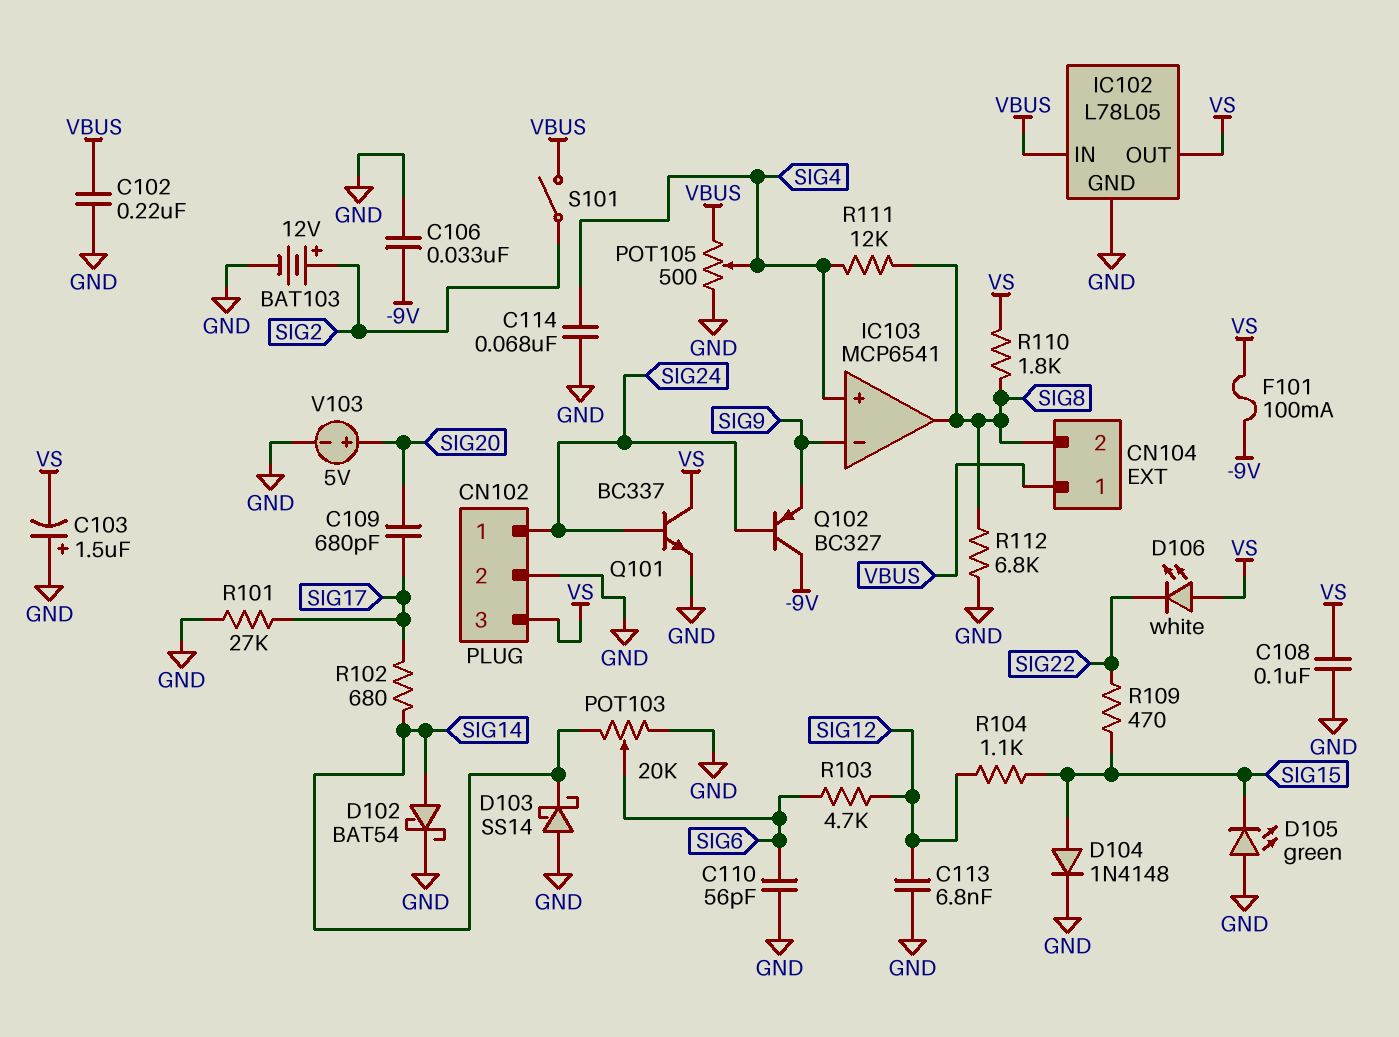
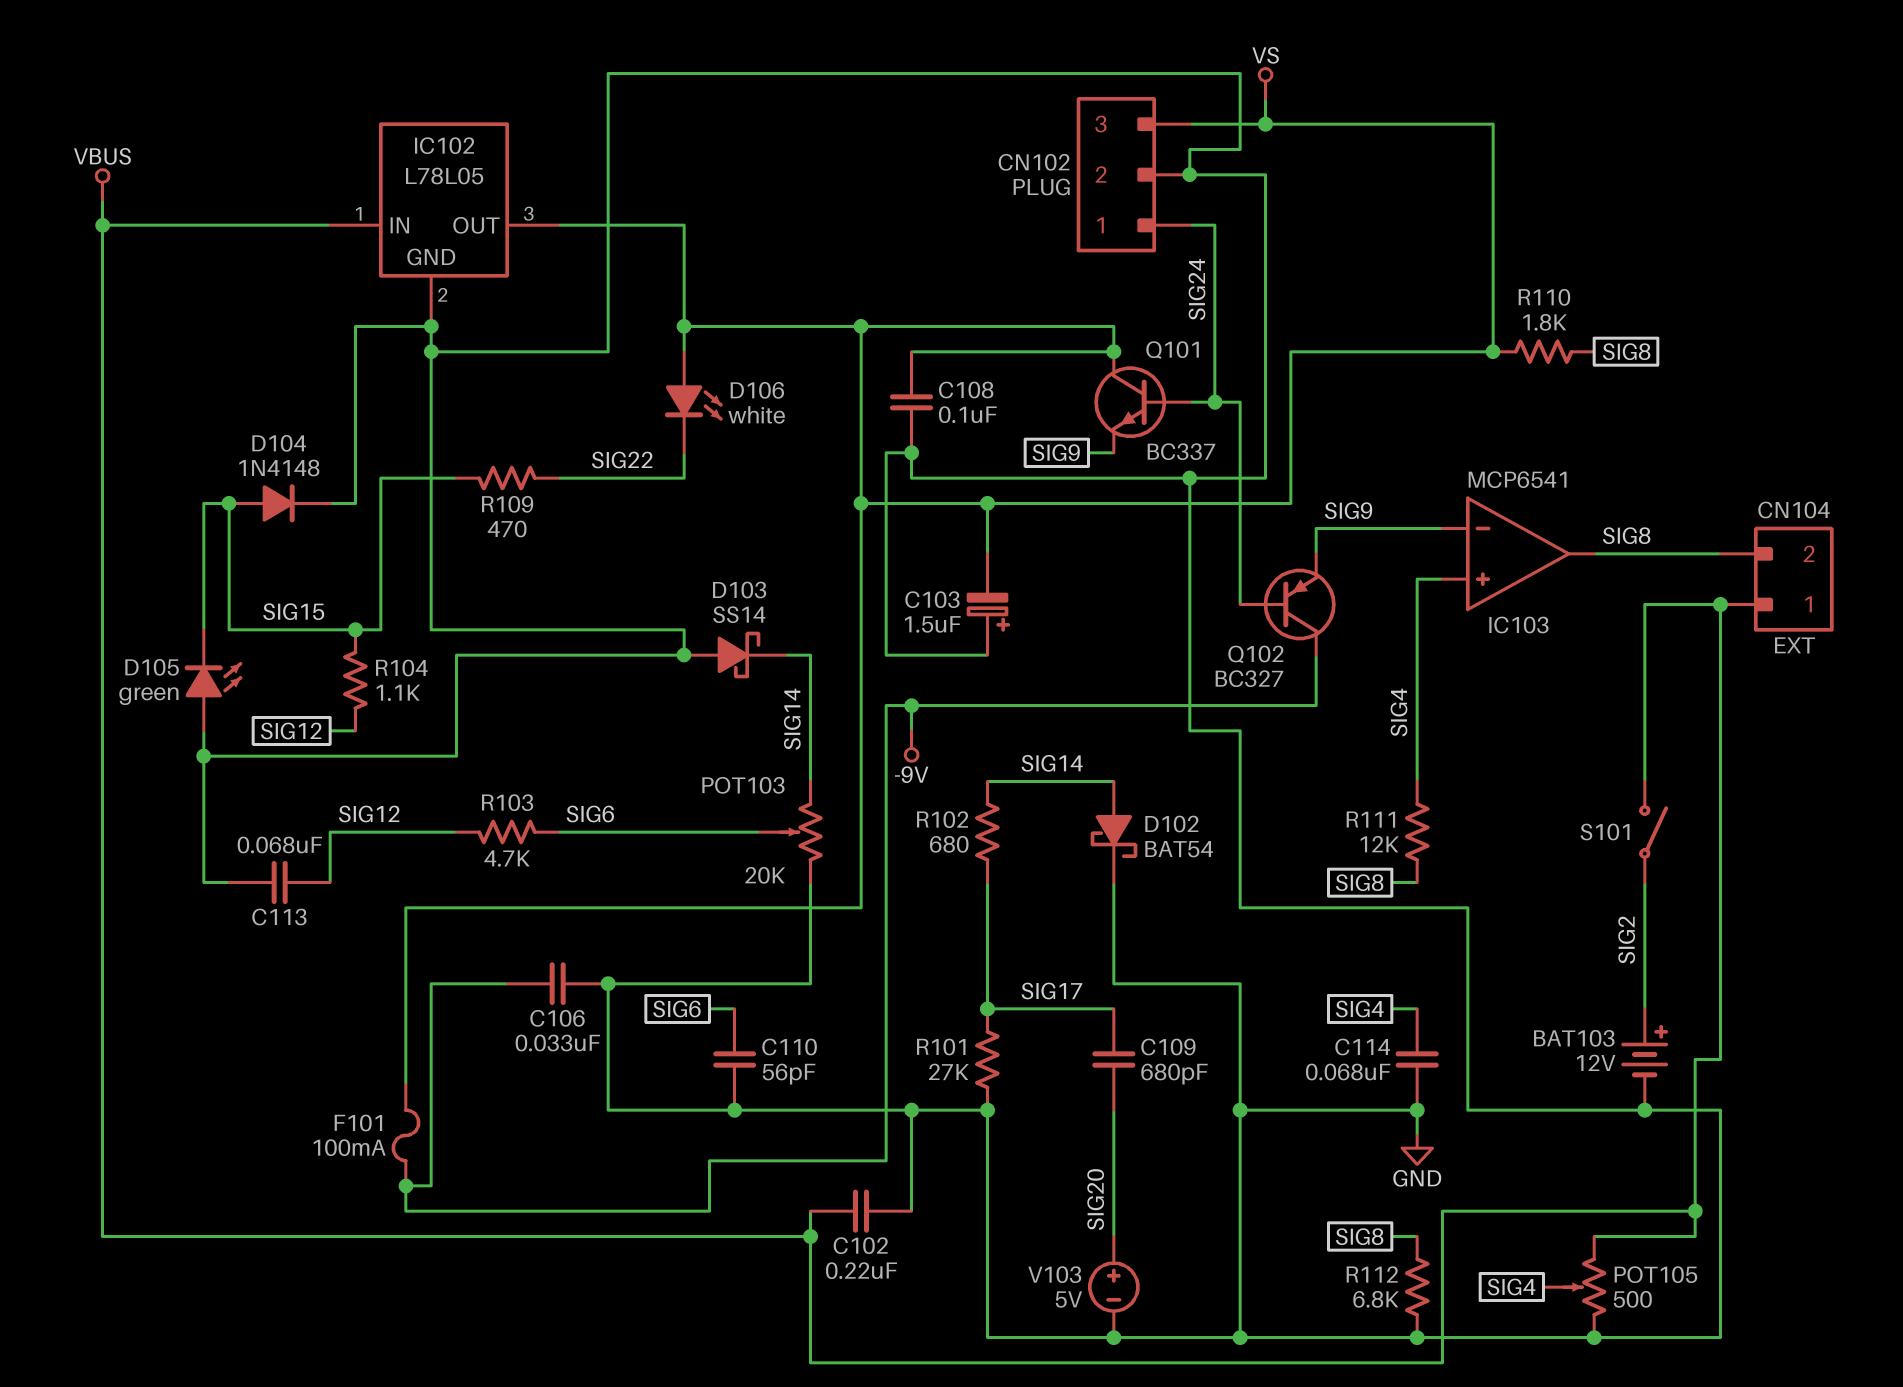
C113: 6.8nF (GND, SIG12) -> 68nF (GND, SIG12)
Q101: NPN BC337 (B SIG24, C VS, E GND) -> NPN BC337 (B SIG24, C VS, E SIG9)

